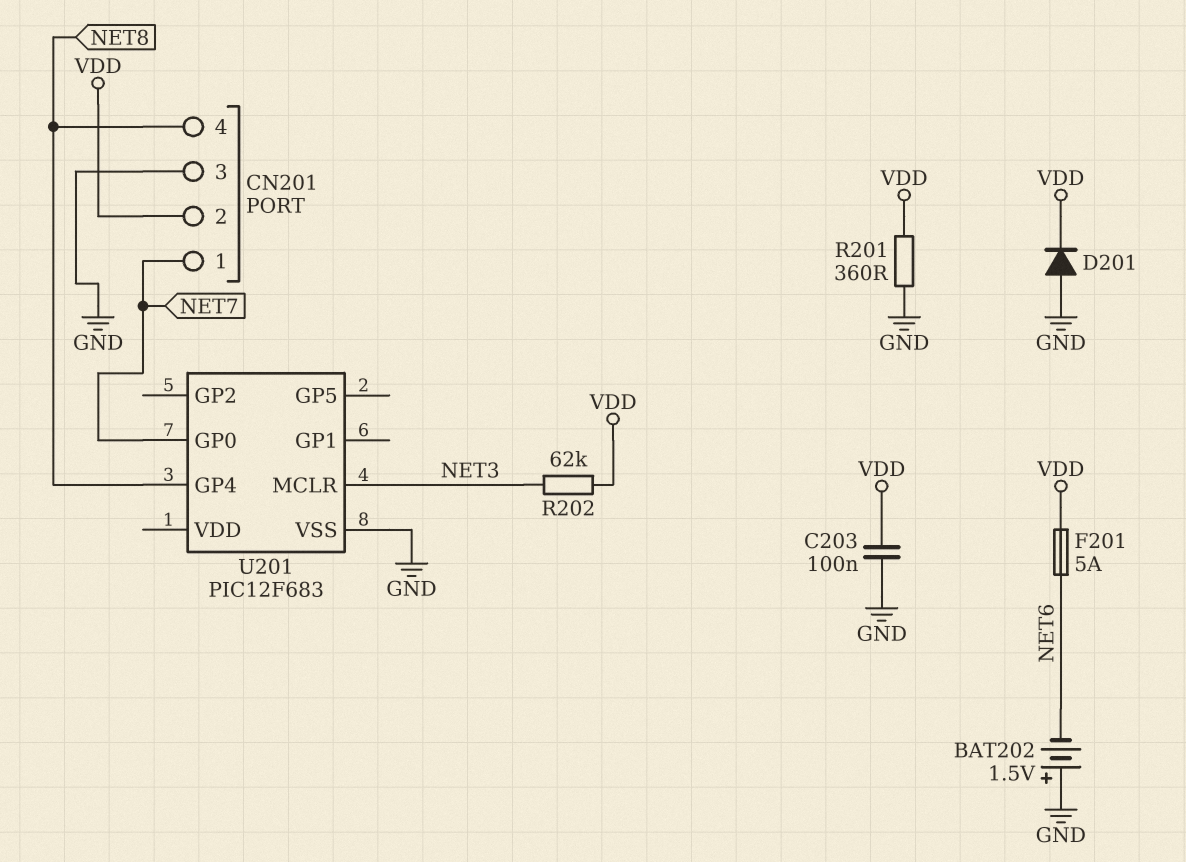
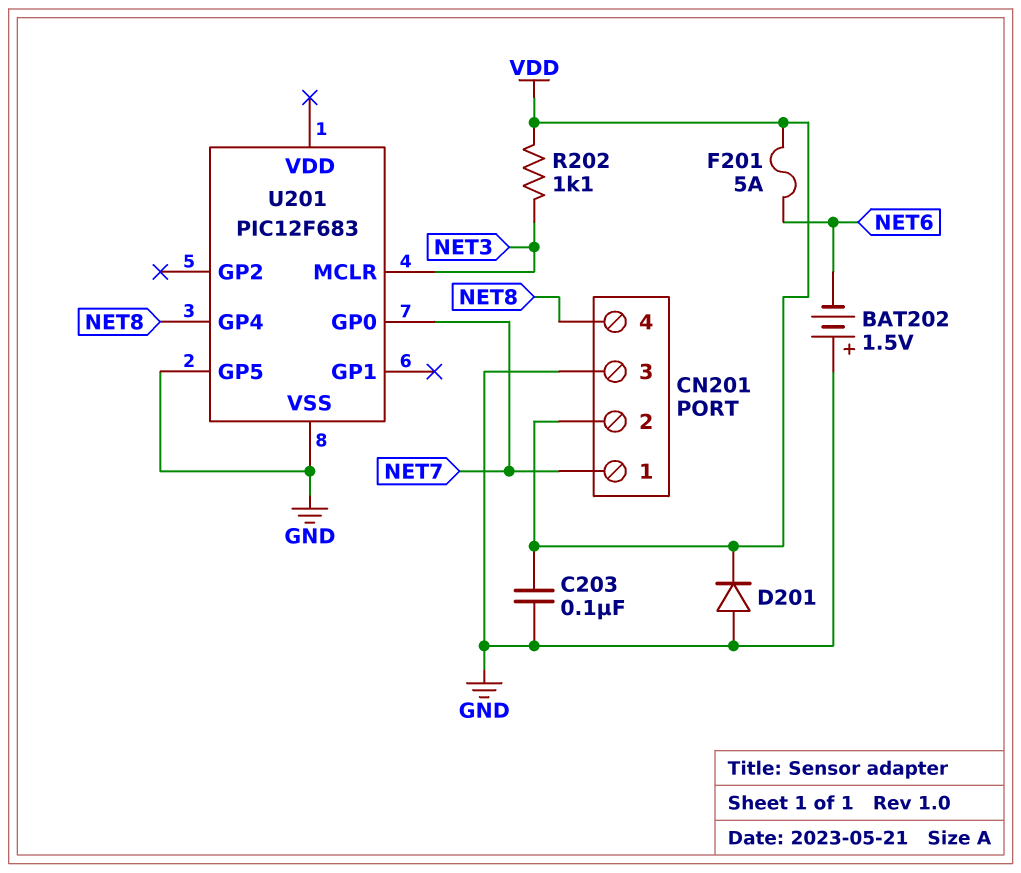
R201: 360 (GND, VDD) -> none
R202: 62k (NET3, VDD) -> 1.1k (NET3, VDD)
U201 pin GP5: none -> GND

